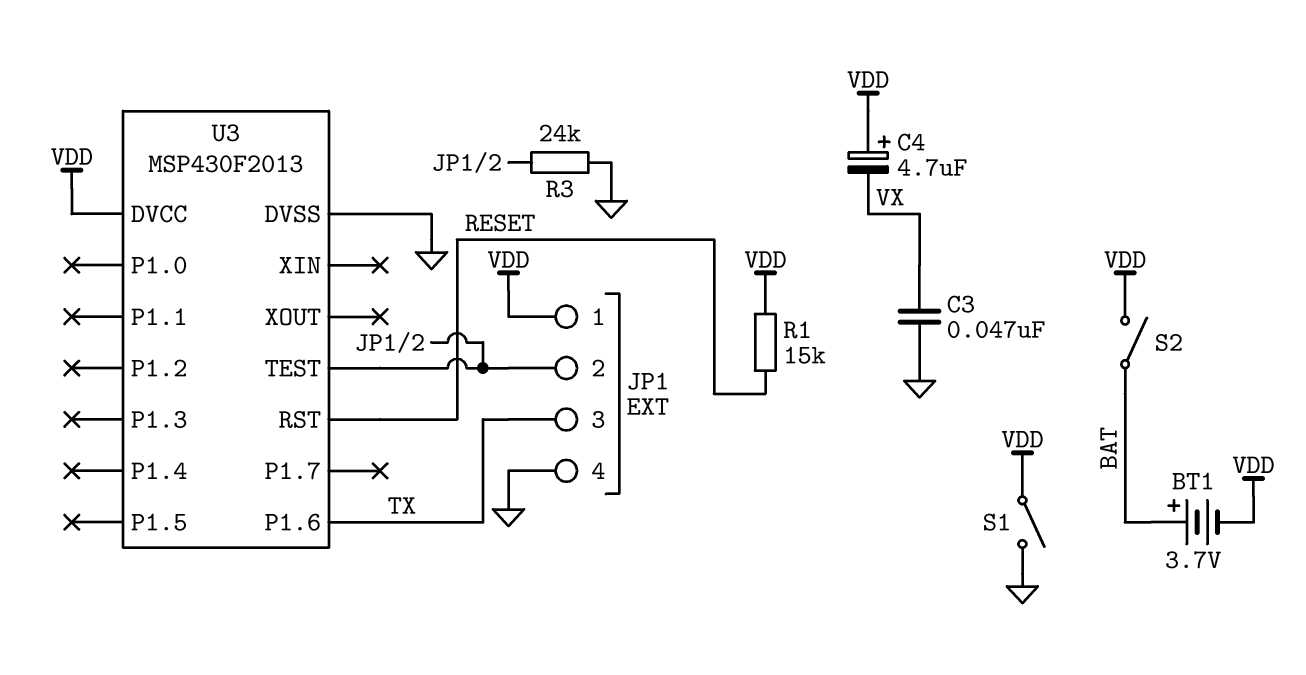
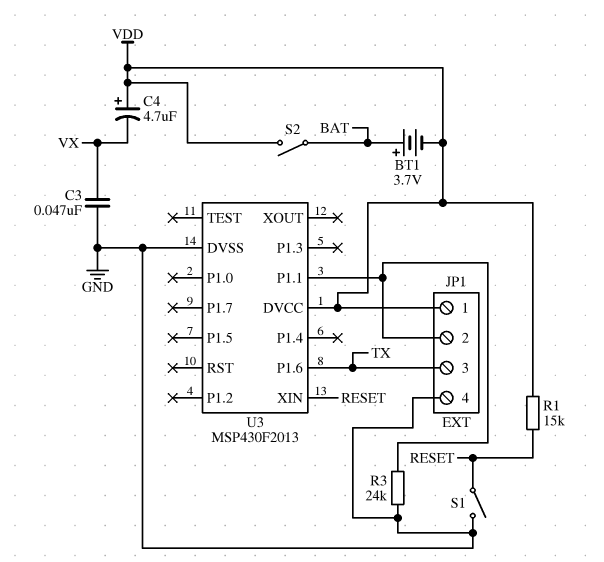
S1: switch (GND, VDD) -> switch (GND, RESET)
U3 pin P1.1: none -> JP1/2
U3 pin RST: RESET -> none
U3 pin TEST: JP1/2 -> none
U3 pin XIN: none -> RESET

